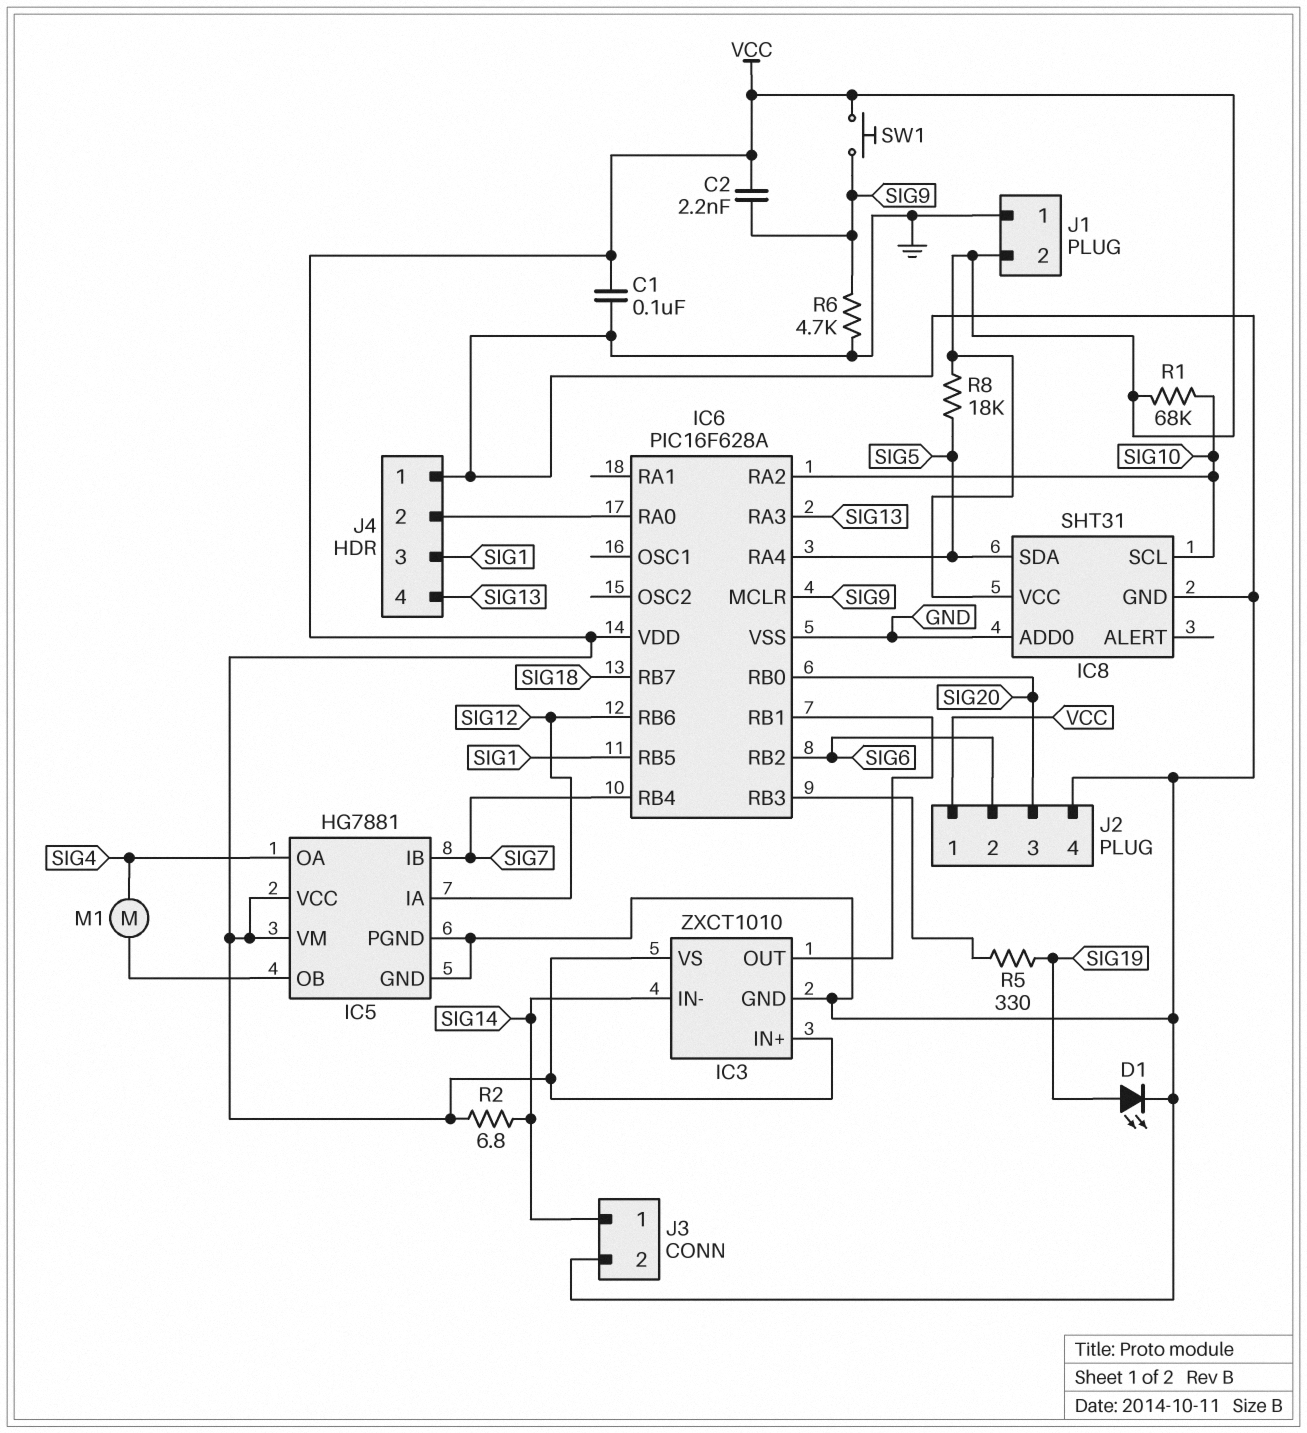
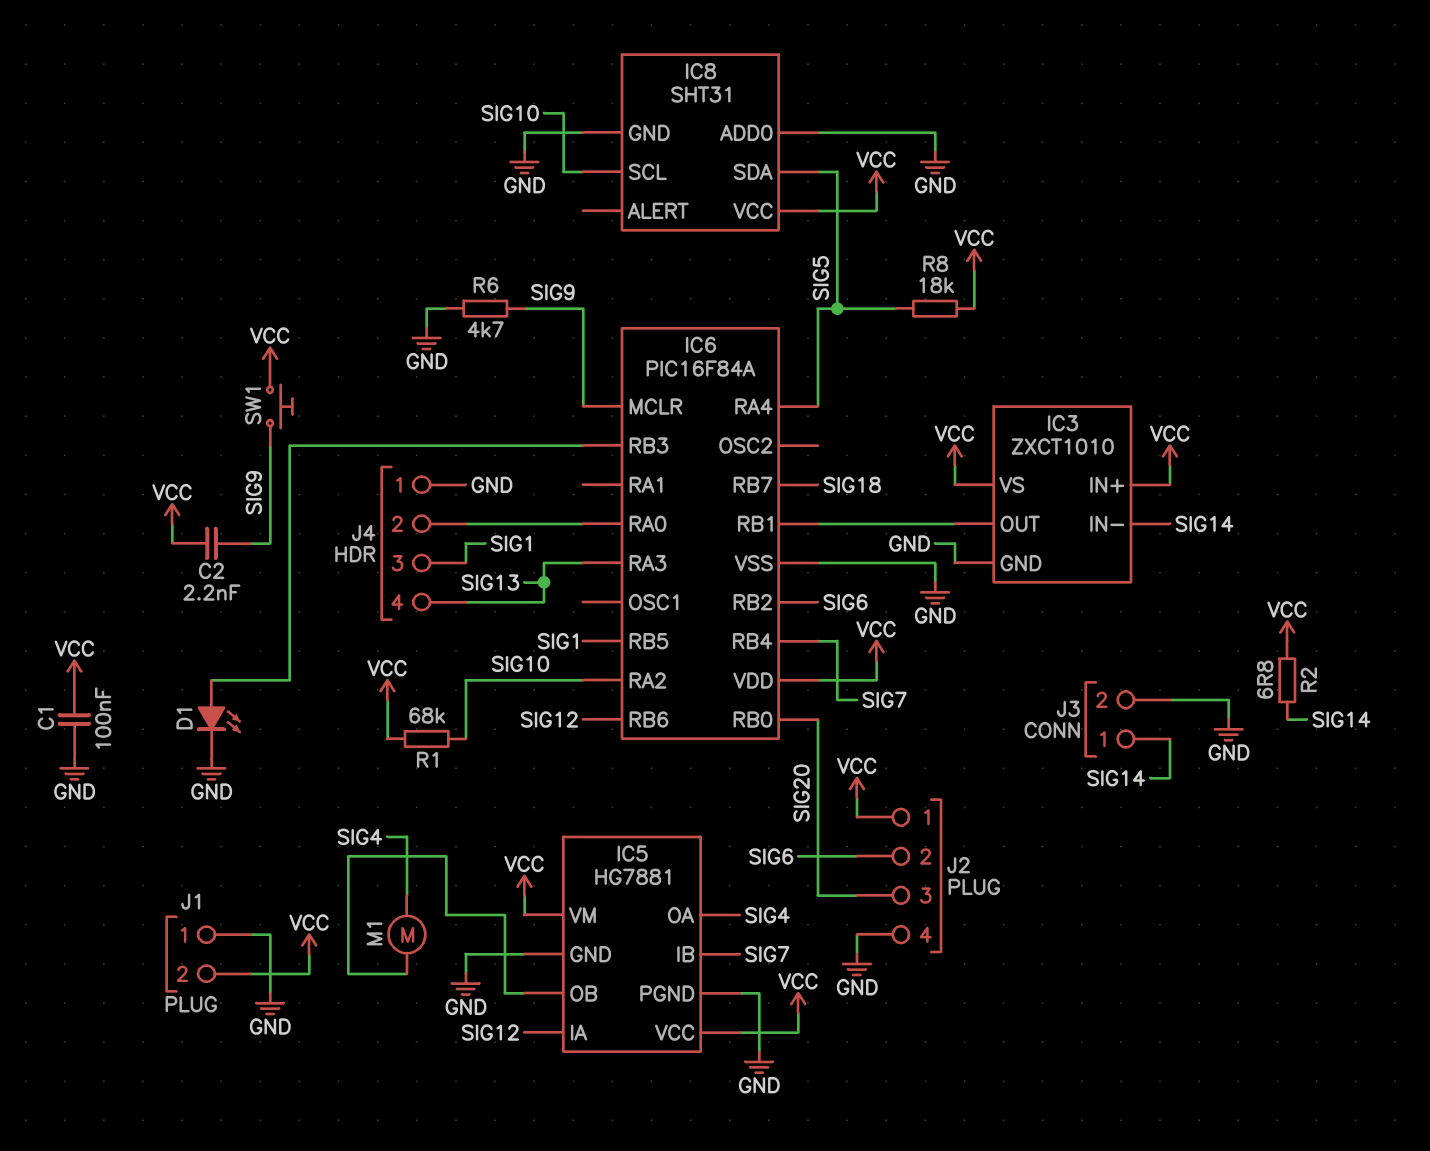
D1: LED (A SIG19, K GND) -> LED (A IC6/RB3, K GND)
IC6: PIC16F628A -> PIC16F84A
R5: 330 (IC6/RB3, SIG19) -> none

